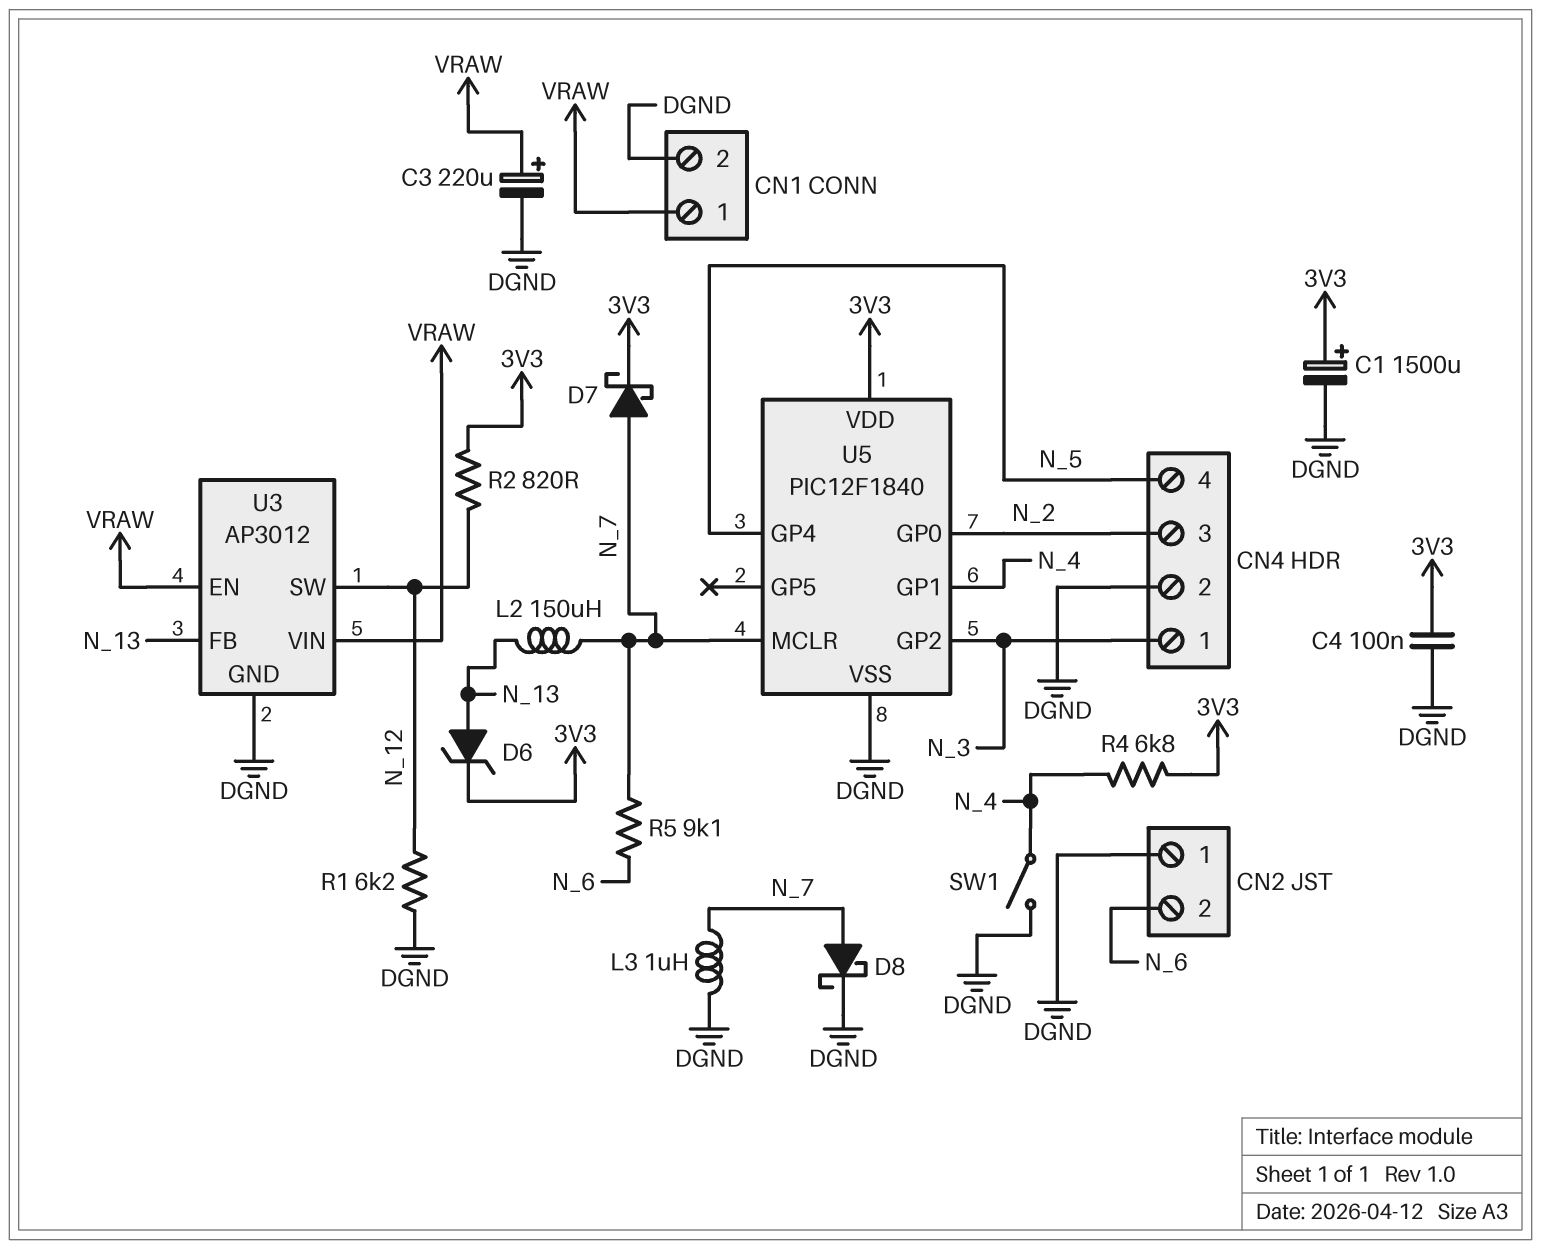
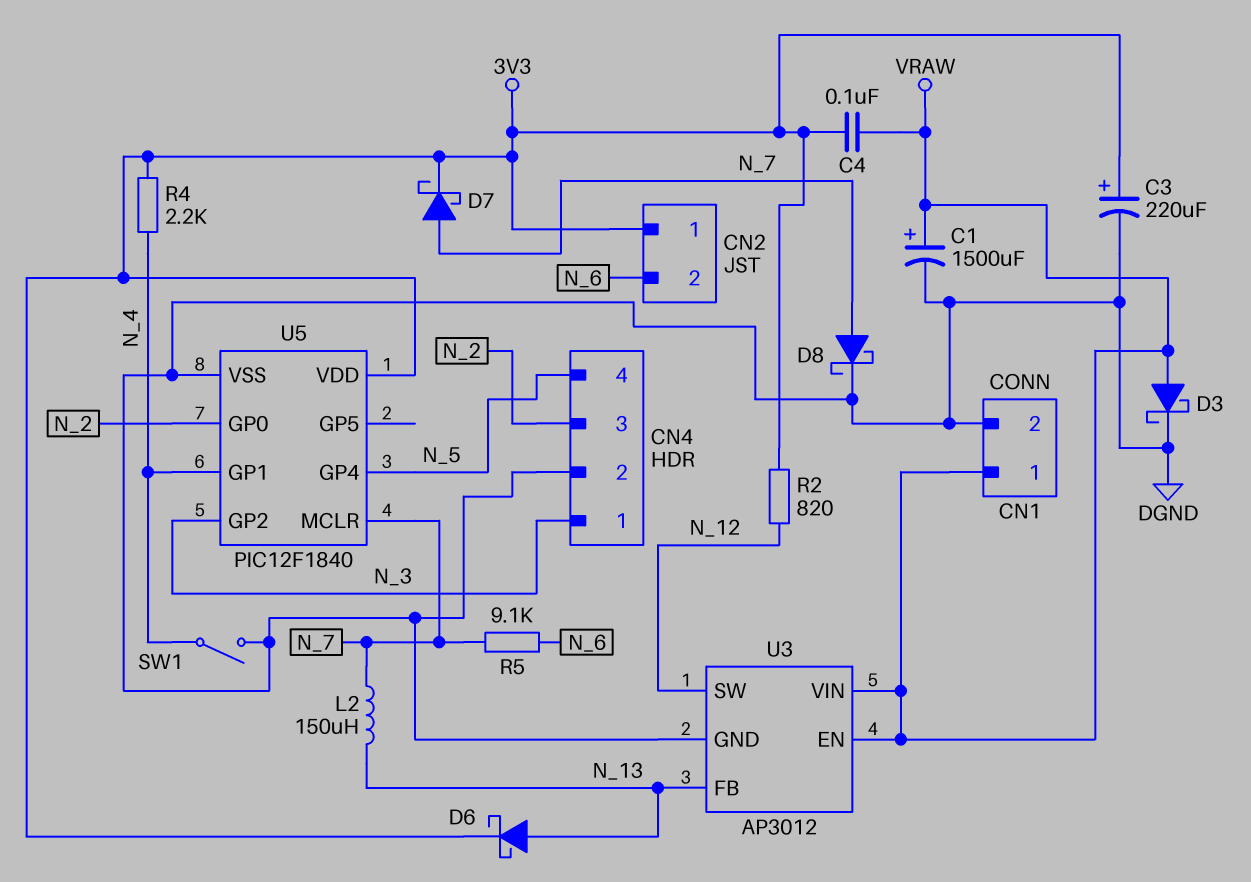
C1: 1500uF (plus 3V3, minus DGND) -> 1500uF (plus VRAW, minus DGND)
C3: 220uF (plus VRAW, minus DGND) -> 220uF (plus 3V3, minus DGND)
C4: 100nF (3V3, DGND) -> 100nF (3V3, VRAW)
CN2 pin 1: DGND -> 3V3
D3: none -> schottky (A VRAW, K DGND)
D6: zener (A N_13, K 3V3) -> schottky (A N_13, K 3V3)
L3: 1uH (DGND, N_7) -> none
R1: 6.2k (DGND, N_12) -> none
R4: 6.8k (3V3, N_4) -> 2.2k (3V3, N_4)

